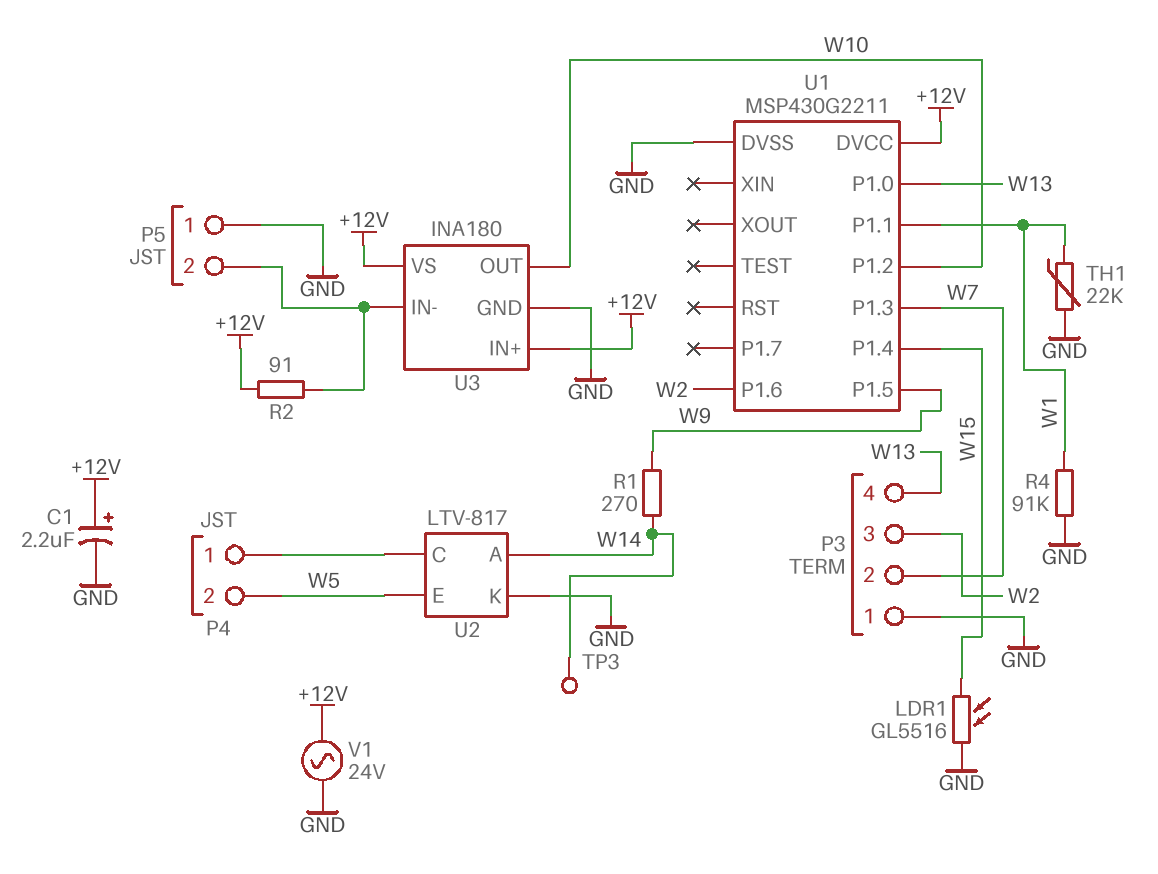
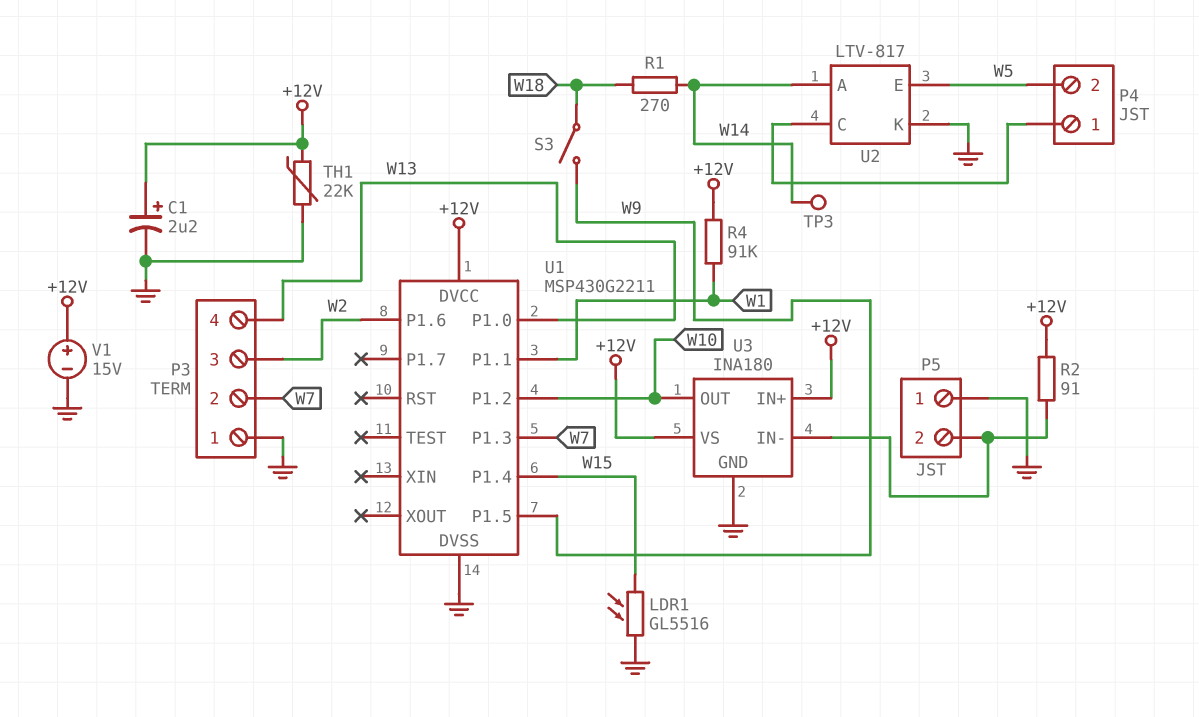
R1: 270 (W9, W14) -> 270 (W14, W18)
R4: 91k (GND, W1) -> 91k (+12V, W1)
S3: none -> switch (W9, W18)
TH1: 22k (GND, W1) -> 22k (+12V, GND)
V1: AC 24V (+12V, GND) -> 15V (plus +12V, minus GND)

